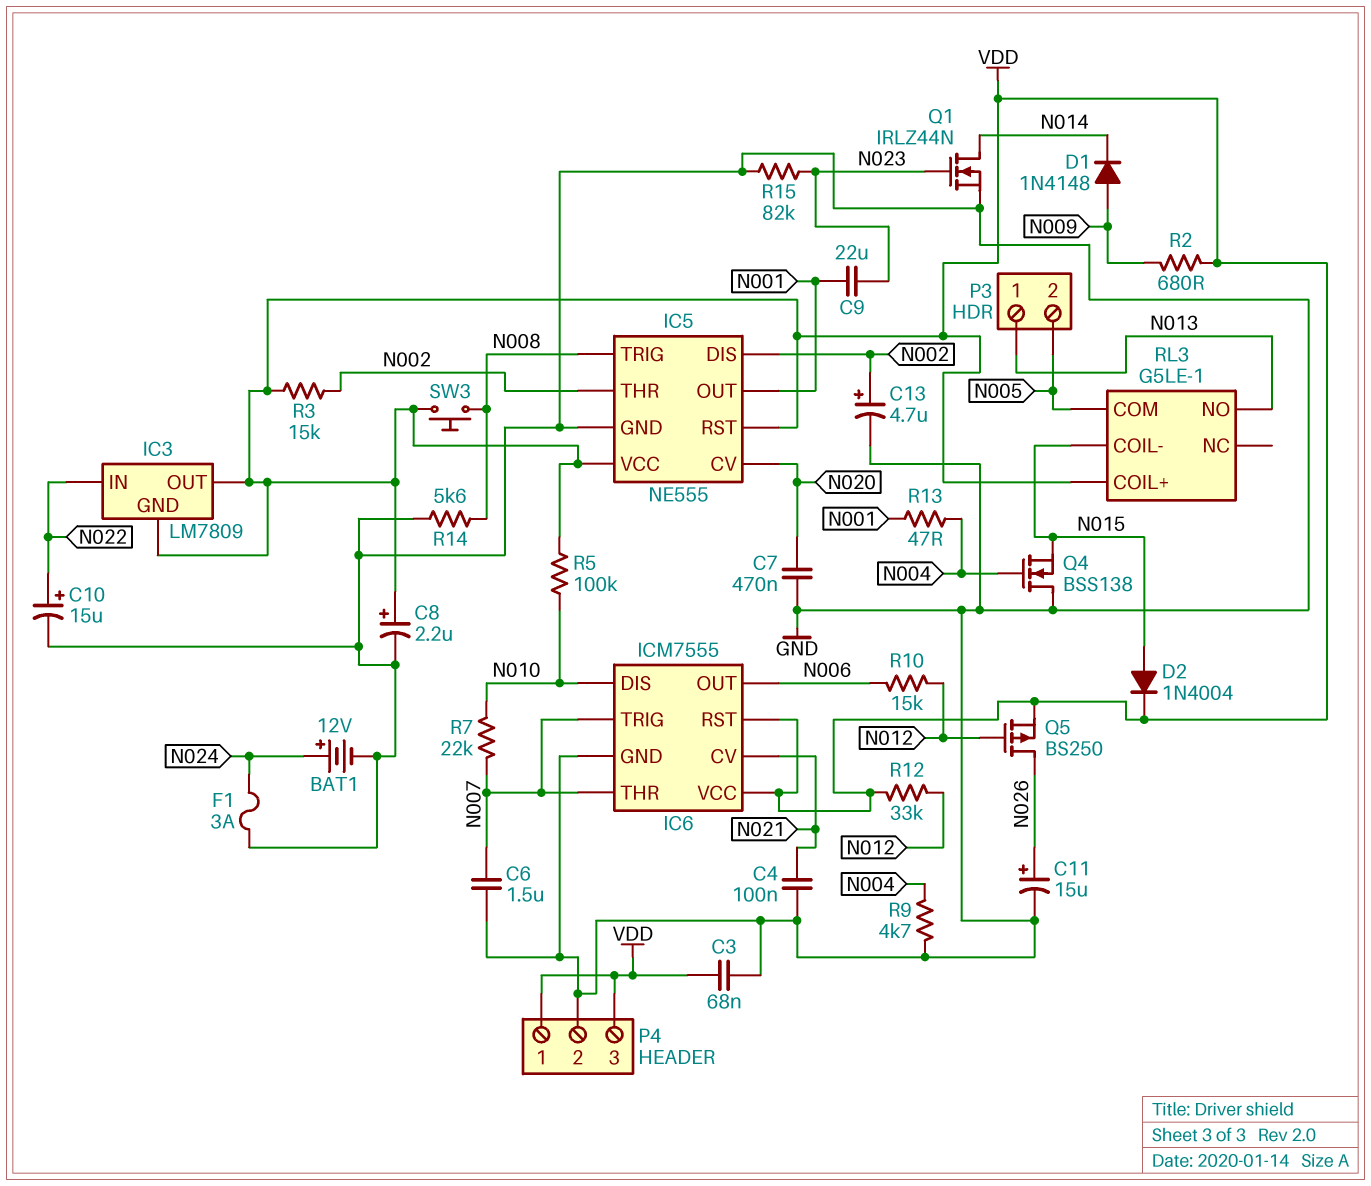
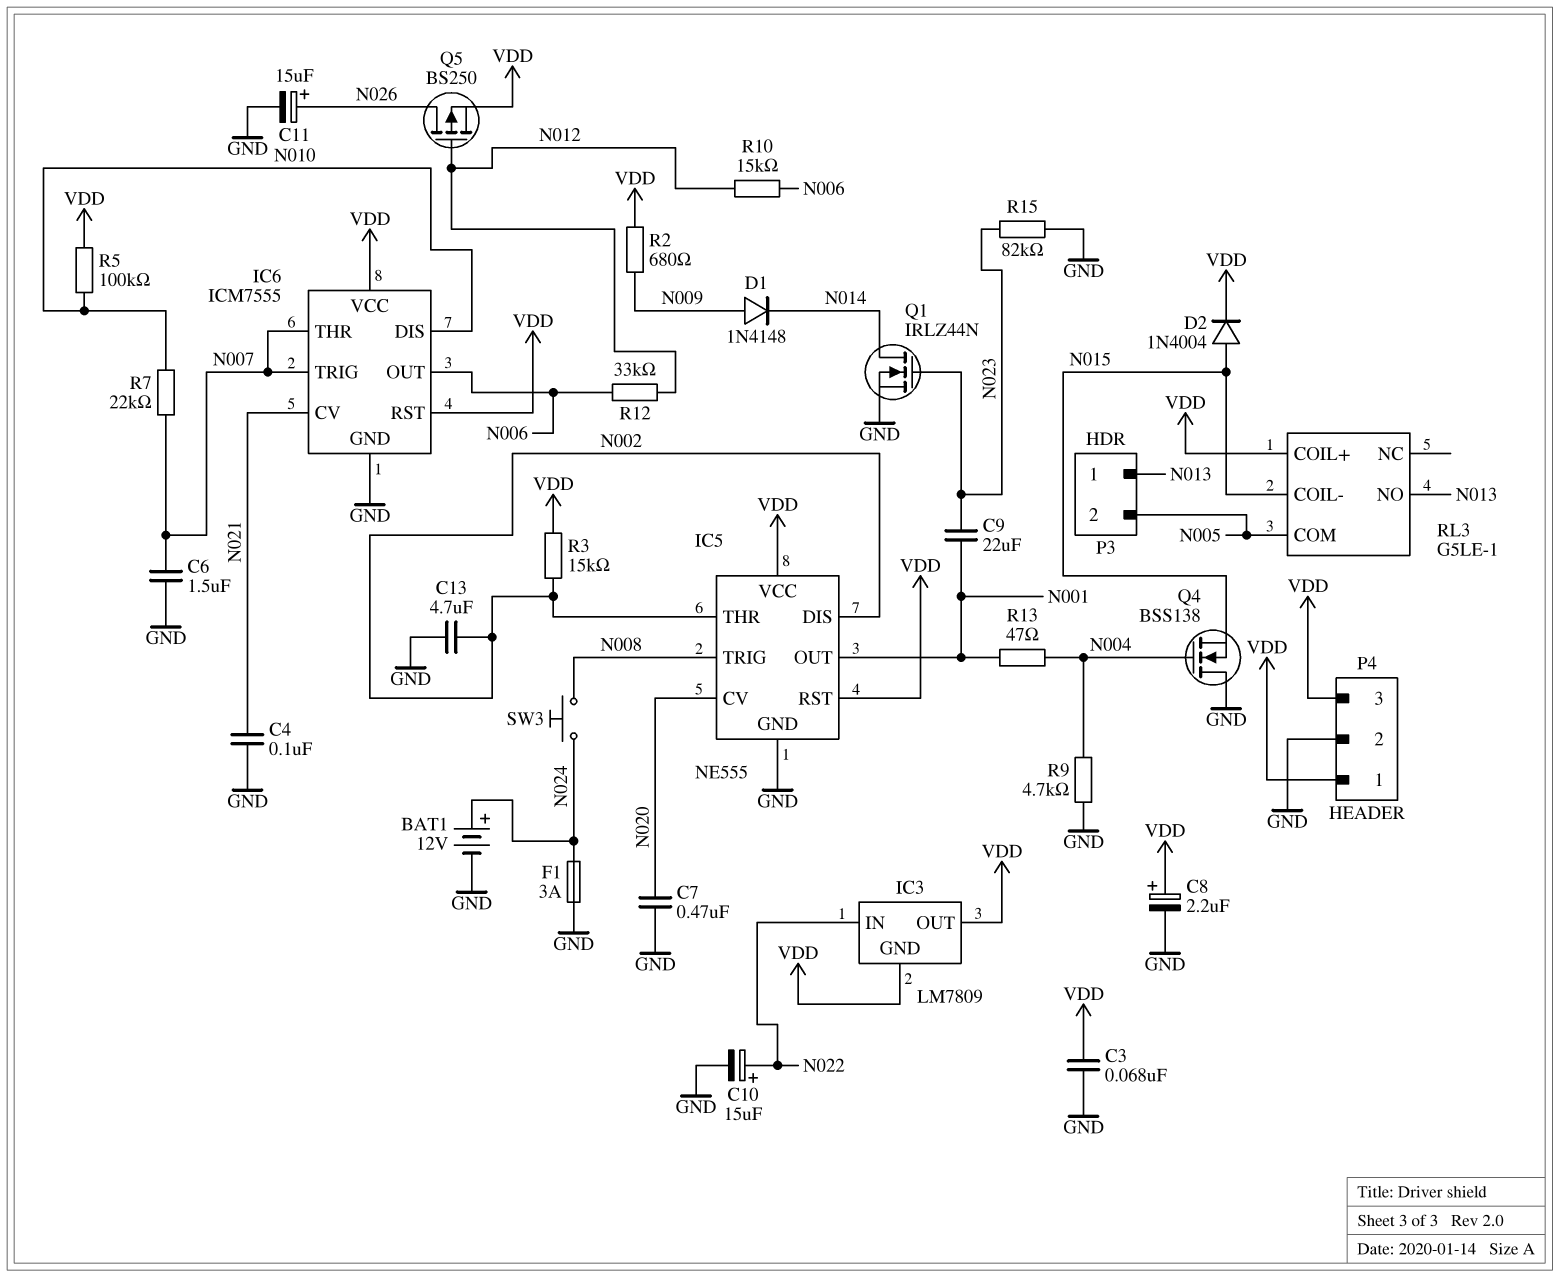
C13: 4.7uF (plus N002, minus GND) -> 4.7uF (GND, N002)
R12: 33k (N012, VDD) -> 33k (N006, N012)
R14: 5.6k (GND, N008) -> none
SW3: button (N008, VDD) -> button (N008, N024)

